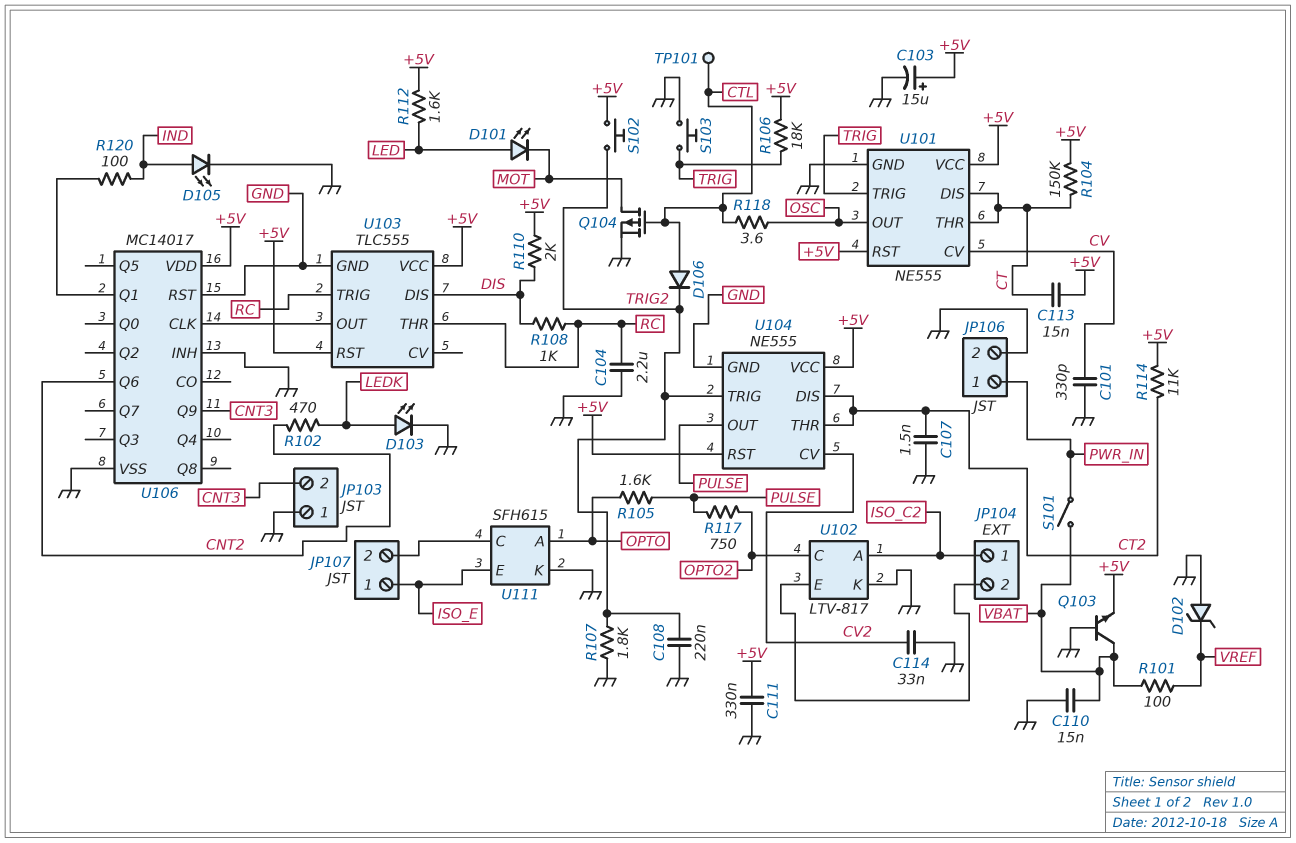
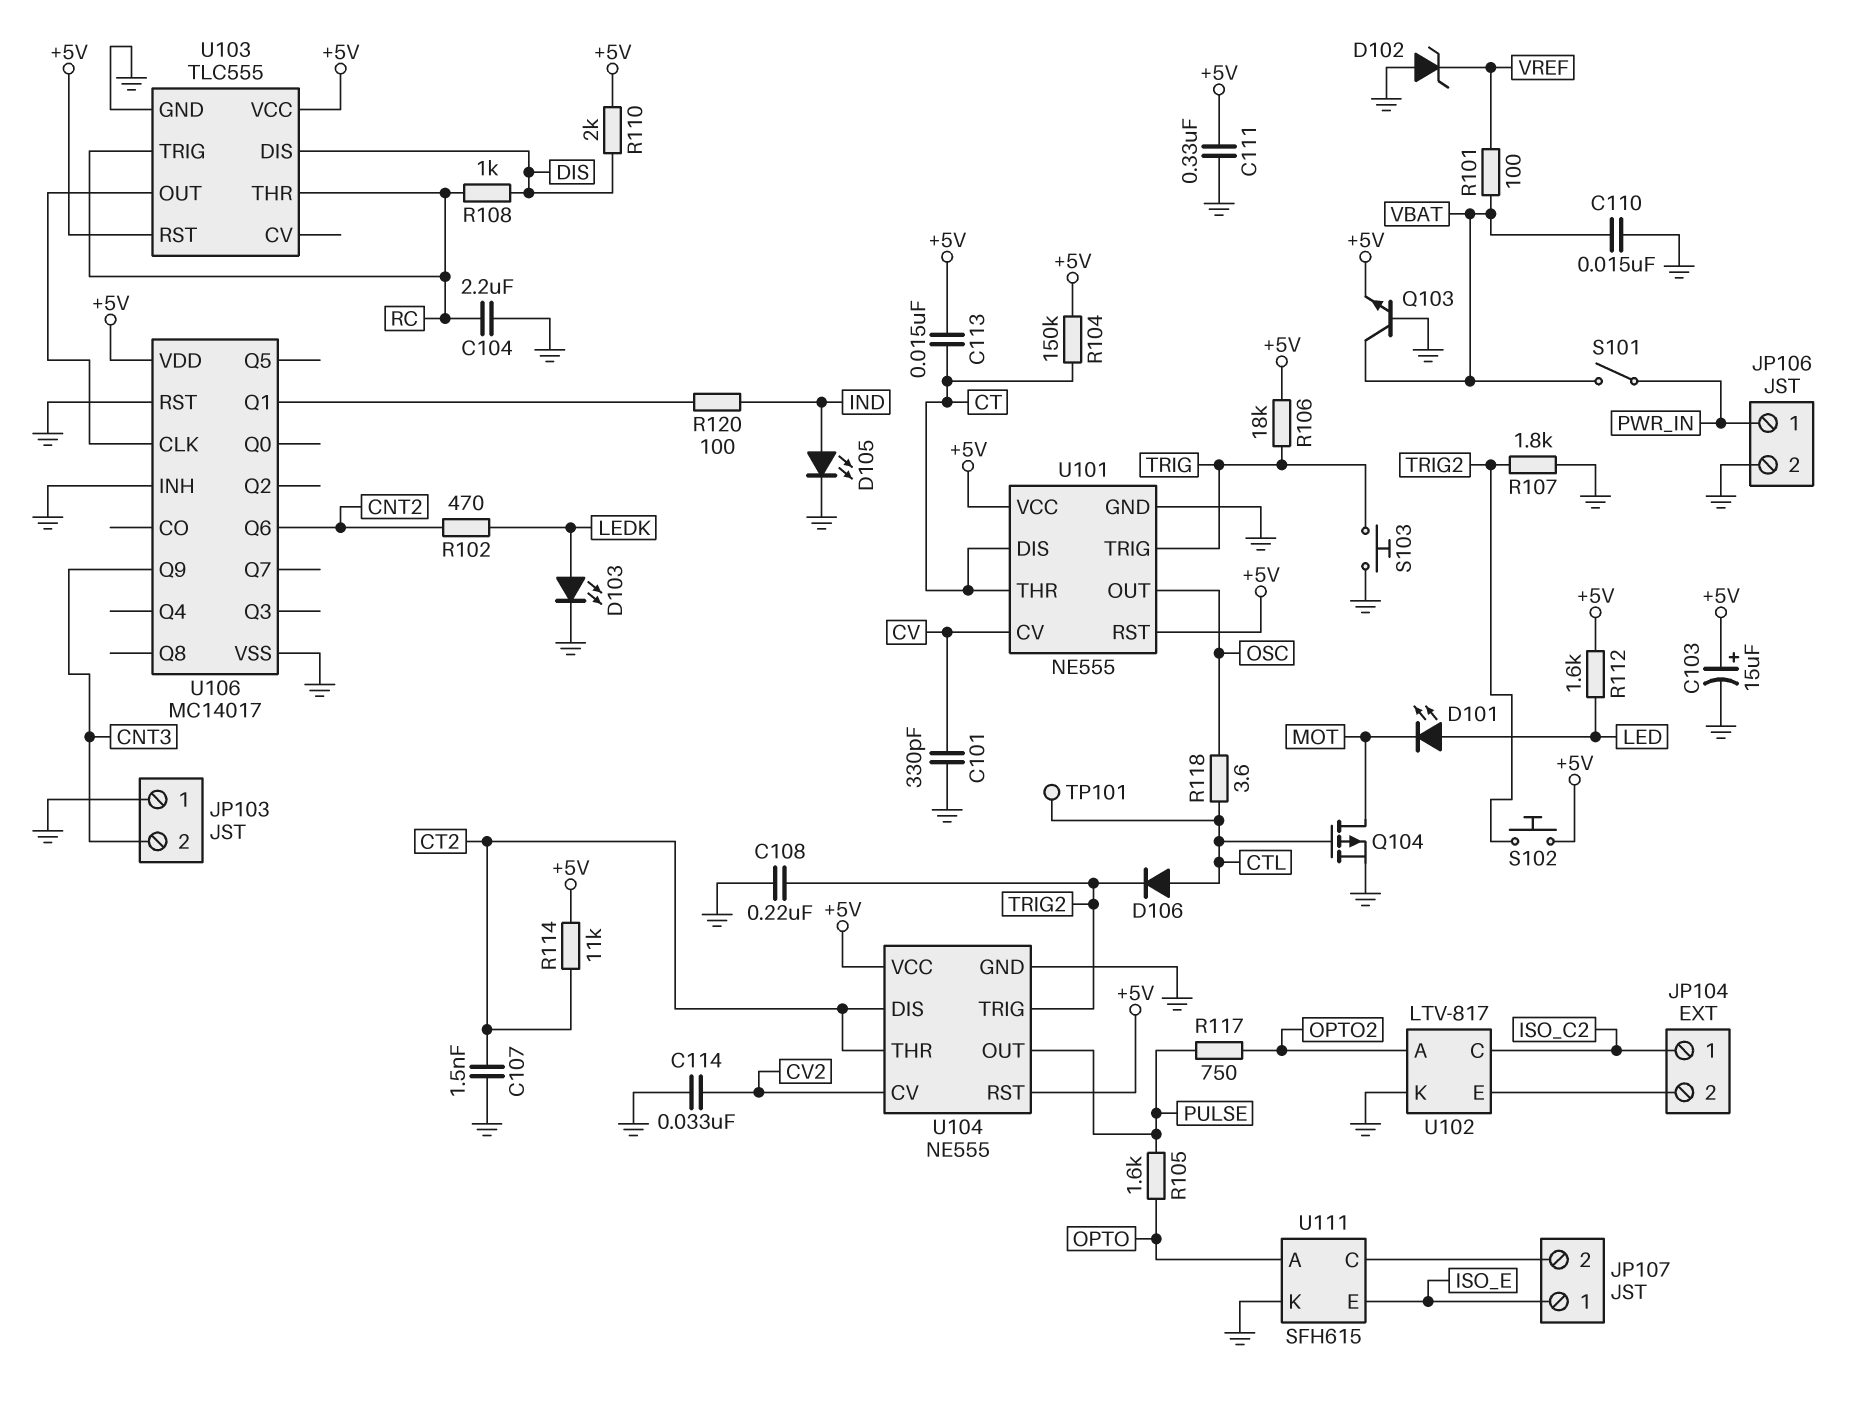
U102 pin A: ISO_C2 -> OPTO2
U102 pin C: OPTO2 -> ISO_C2

